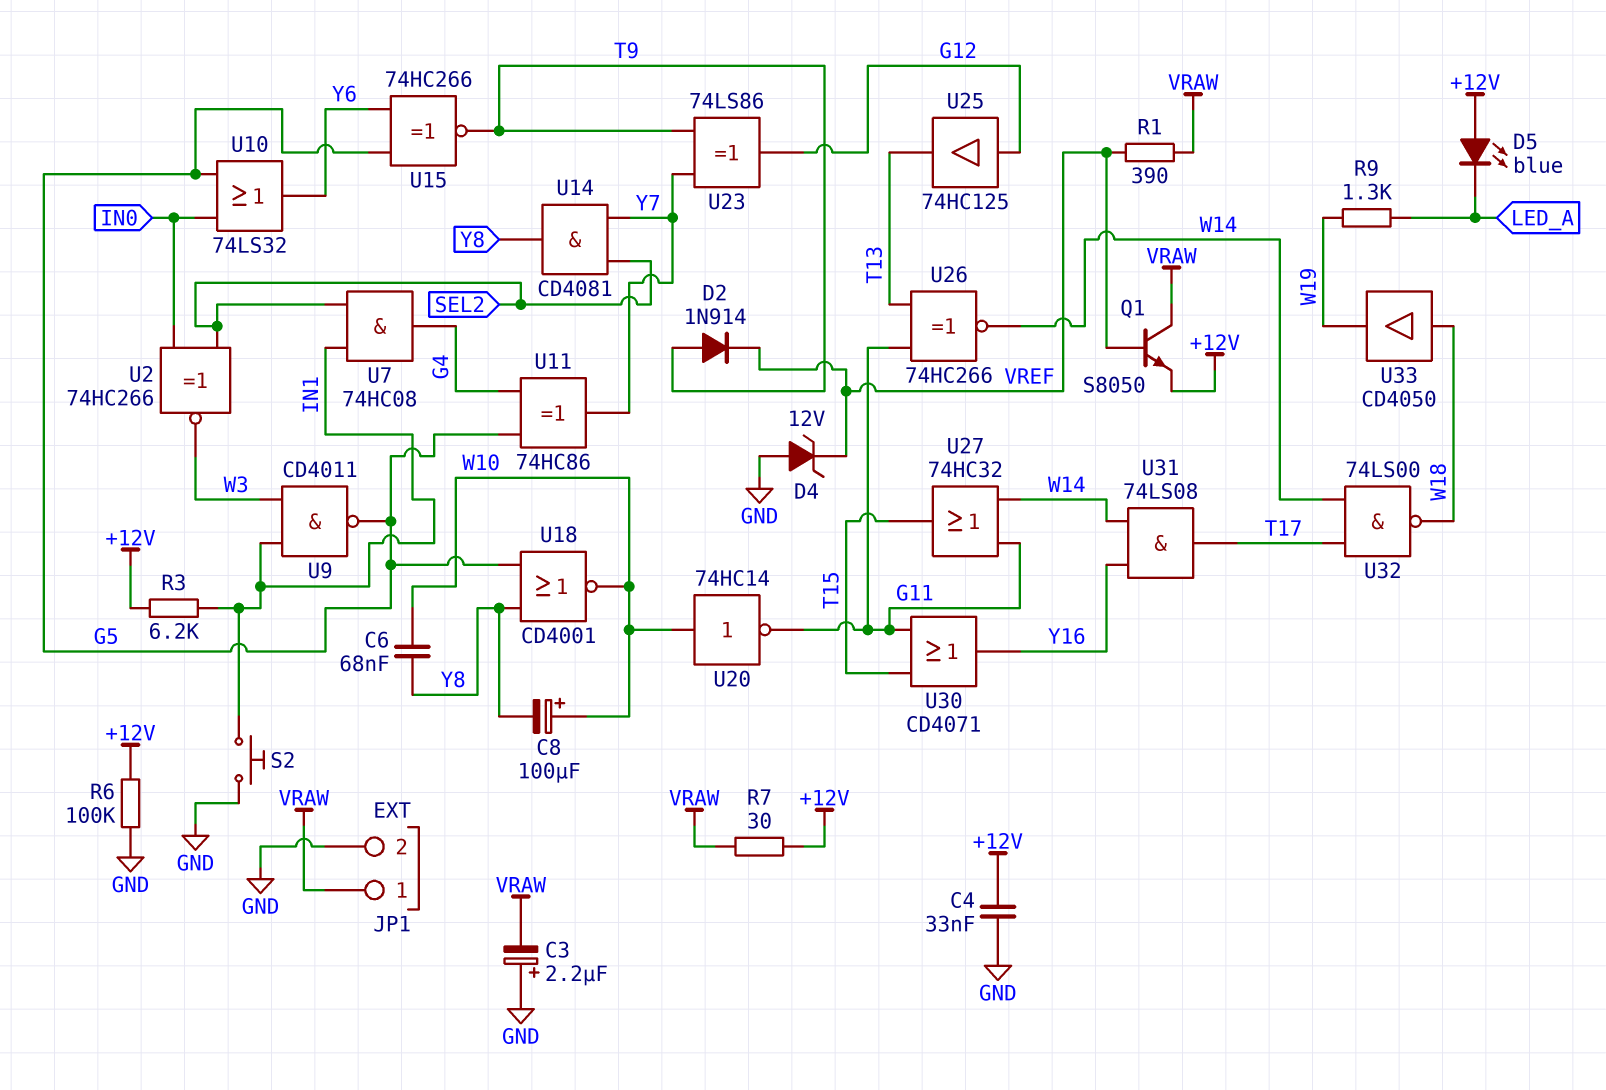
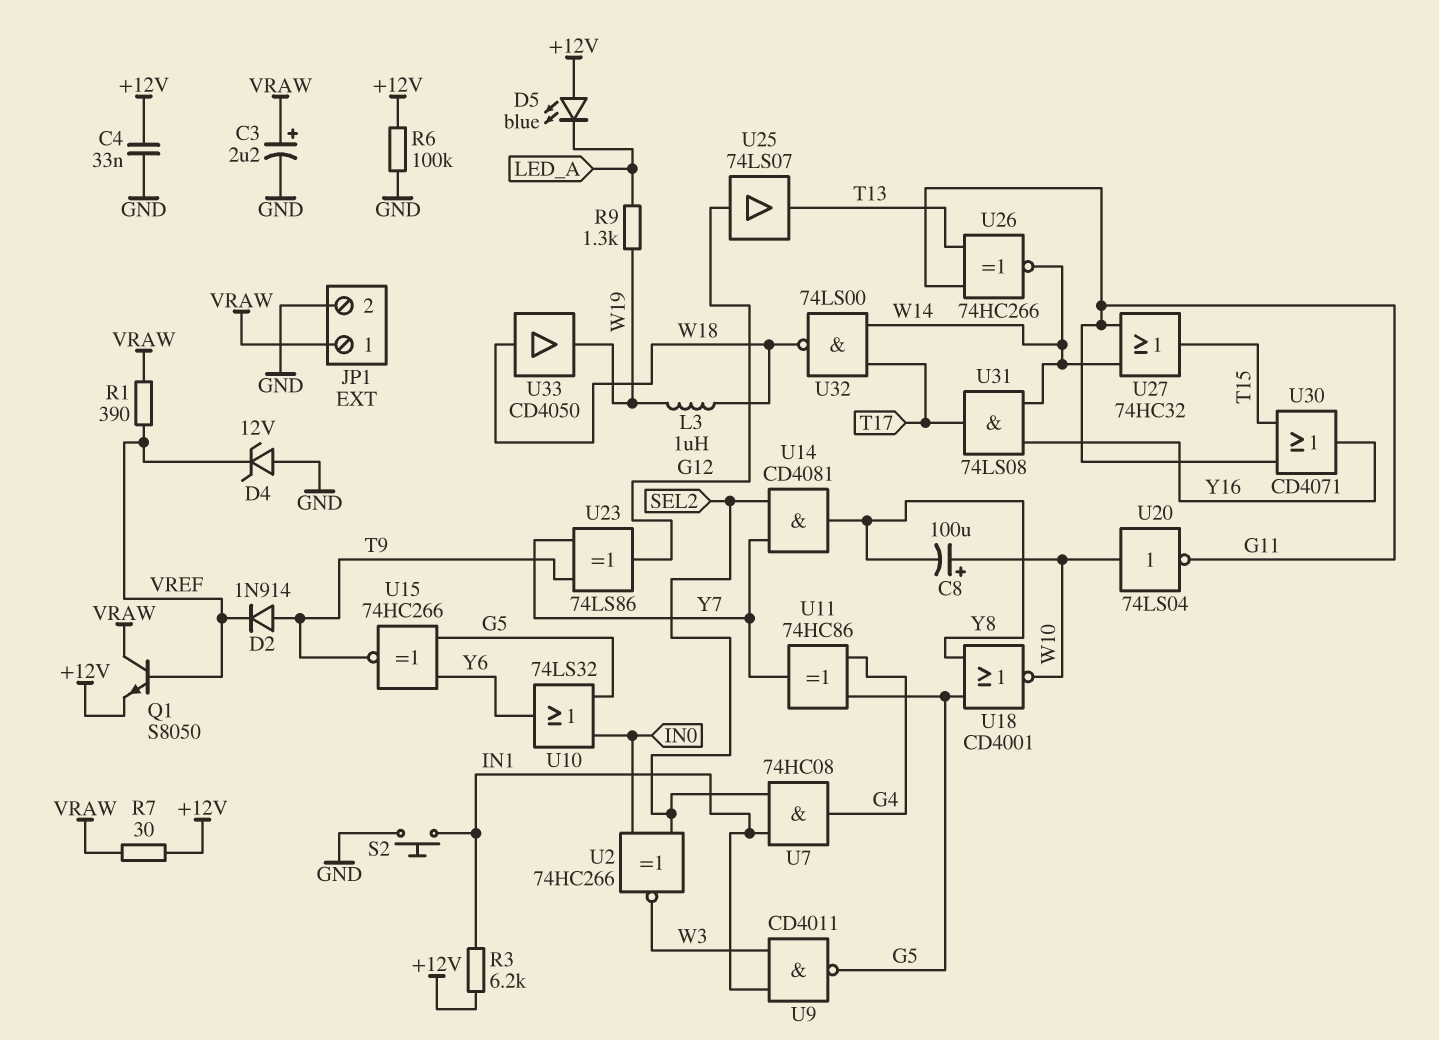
C3: 2.2uF (plus GND, minus VRAW) -> 2.2uF (plus VRAW, minus GND)
C6: 68nF (W10, Y8) -> none
L3: none -> 1uH (W18, W19)
U20: NOT 74HC14 (in W10, out G11) -> NOT 74LS04 (in W10, out G11)
U25: buffer 74HC125 (in G12, out T13) -> buffer 74LS07 (in G12, out T13)

